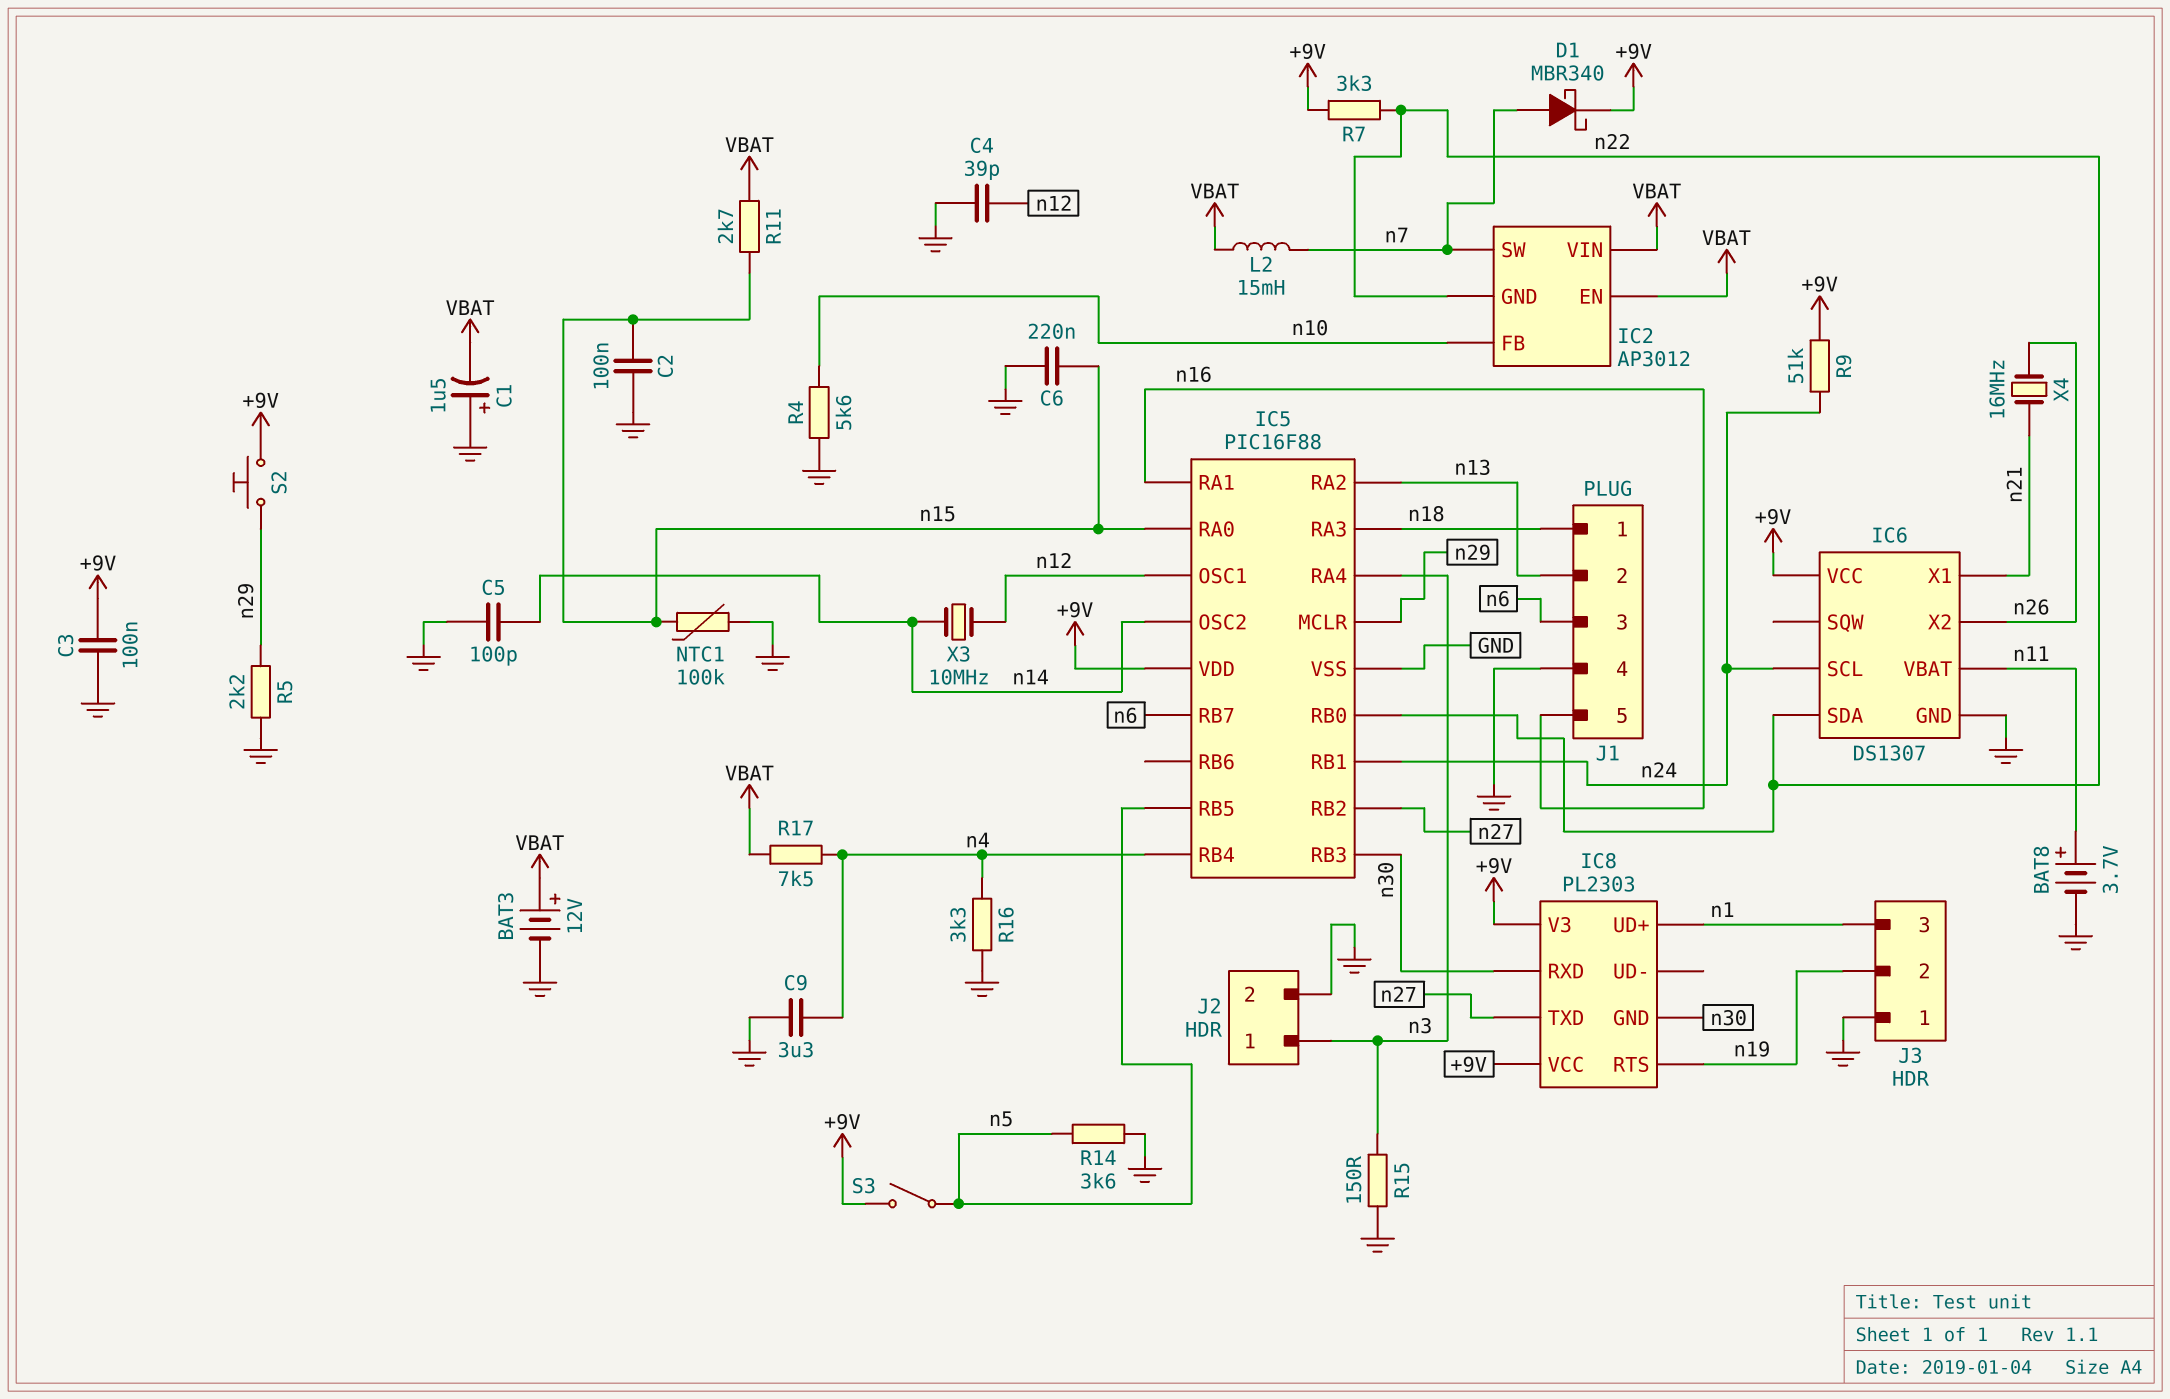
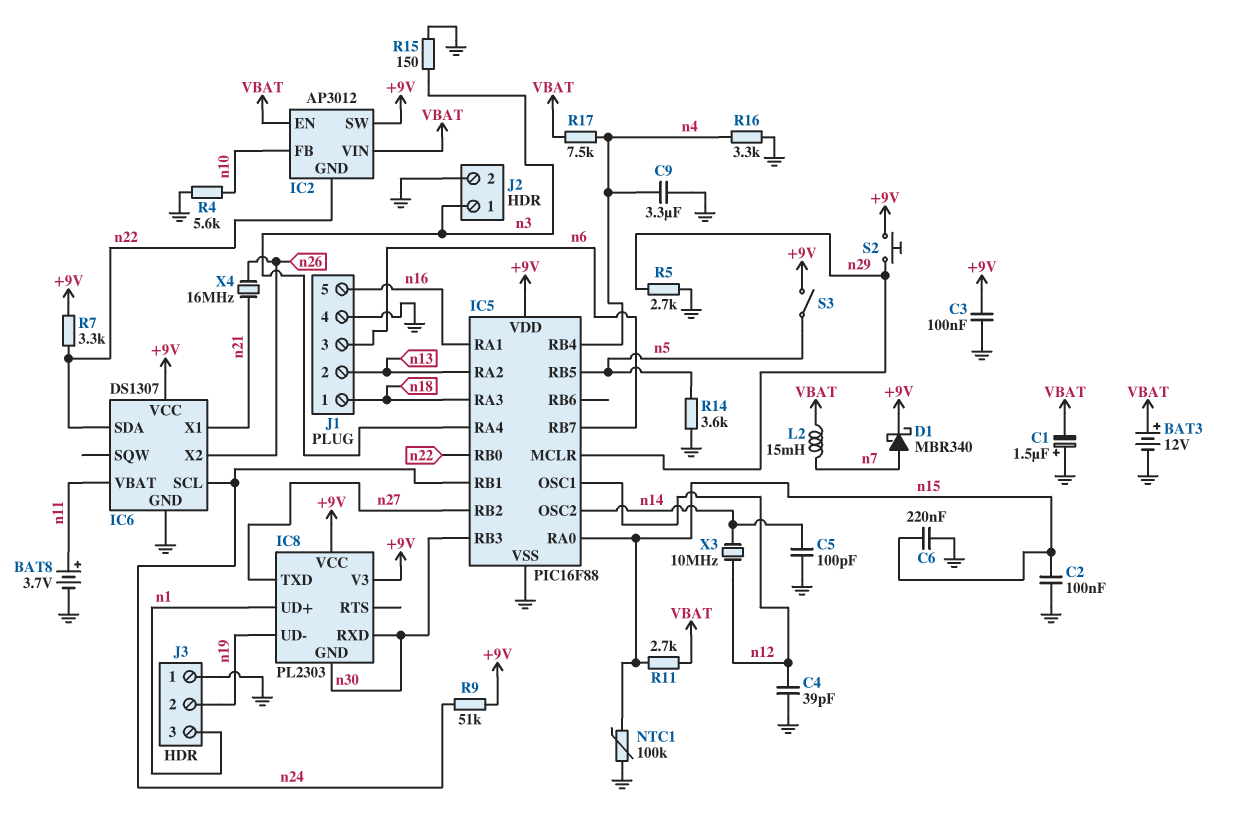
IC2 pin SW: n7 -> +9V
IC8 pin RTS: n19 -> none
IC8 pin UD-: none -> n19
R5: 2.2k (GND, n29) -> 2.7k (GND, n29)

